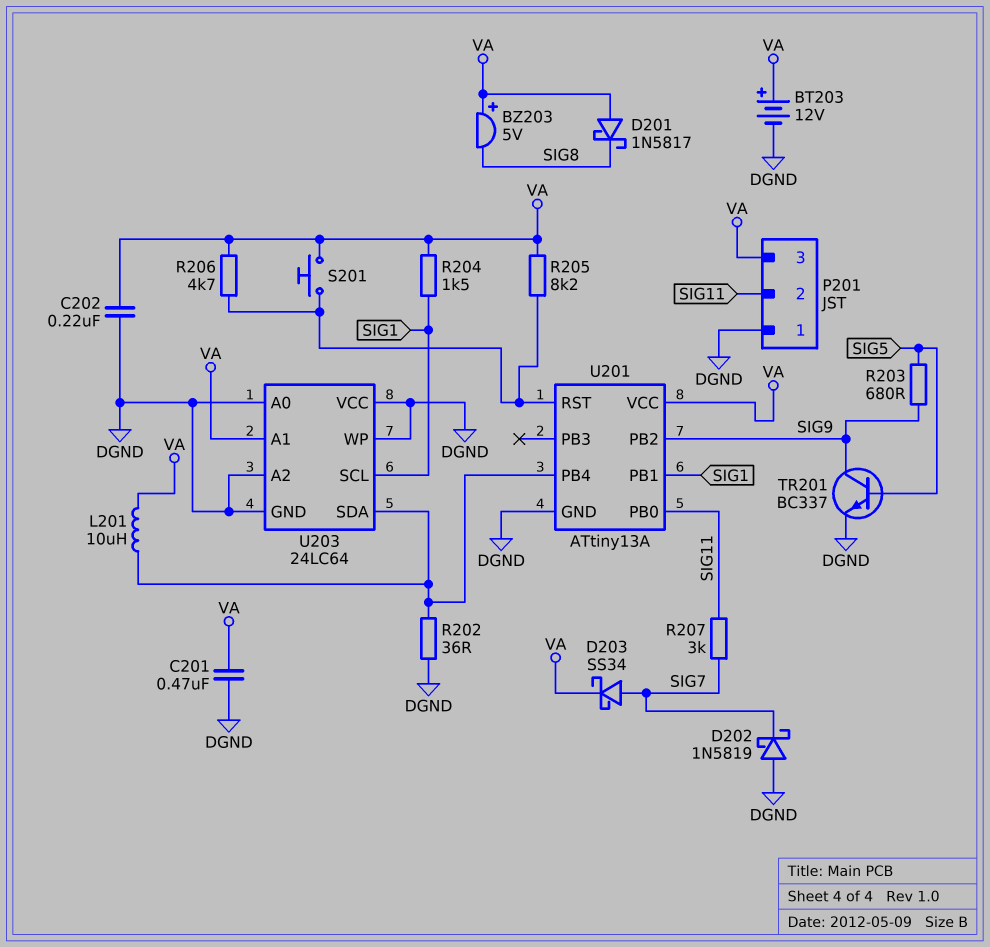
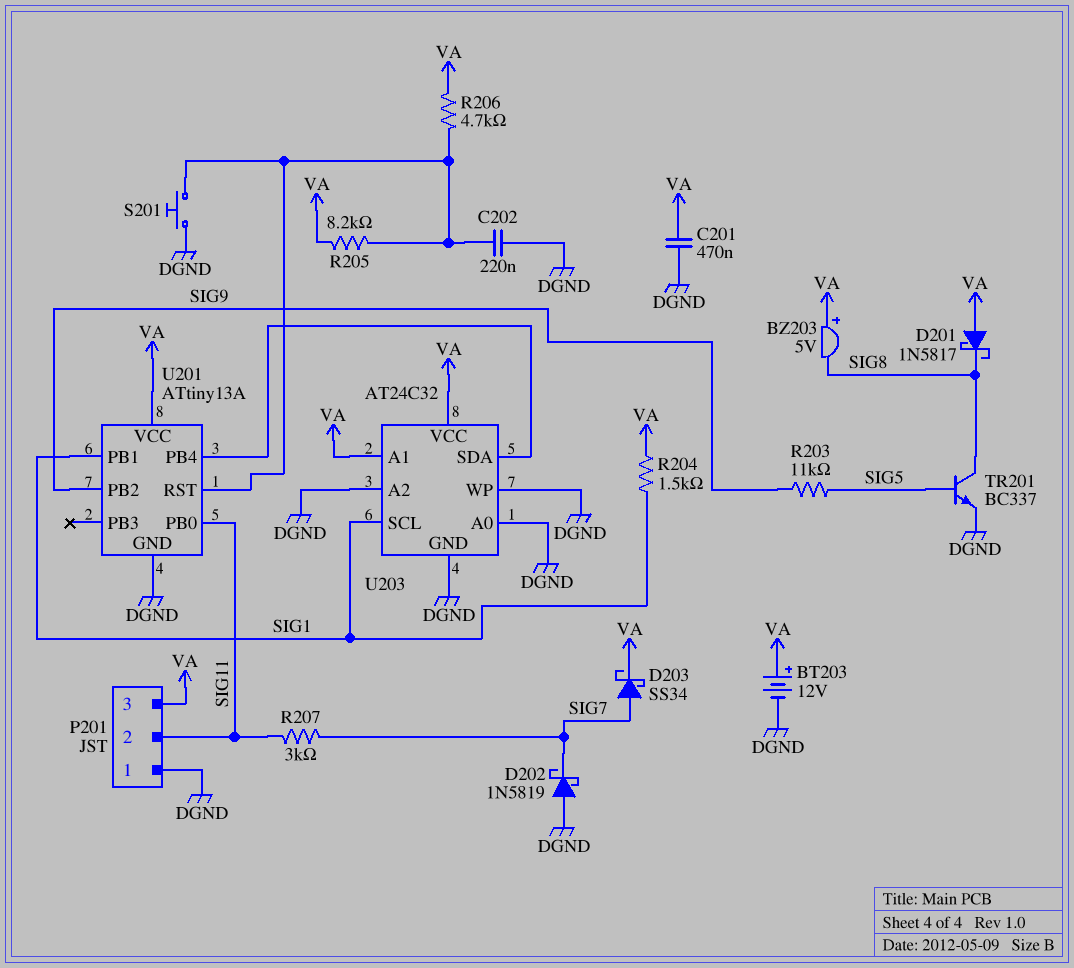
C202: 220nF (DGND, VA) -> 220nF (DGND, U201/RST)
L201: 10uH (U201/PB4, VA) -> none
R202: 36 (DGND, U201/PB4) -> none
R203: 680 (SIG5, SIG9) -> 11k (SIG5, SIG9)
S201: button (U201/RST, VA) -> button (DGND, U201/RST)
TR201: NPN BC337 (B SIG5, C SIG9, E DGND) -> NPN BC337 (B SIG5, C SIG8, E DGND)
U203: 24LC64 -> AT24C32
U203 pin VCC: DGND -> VA

